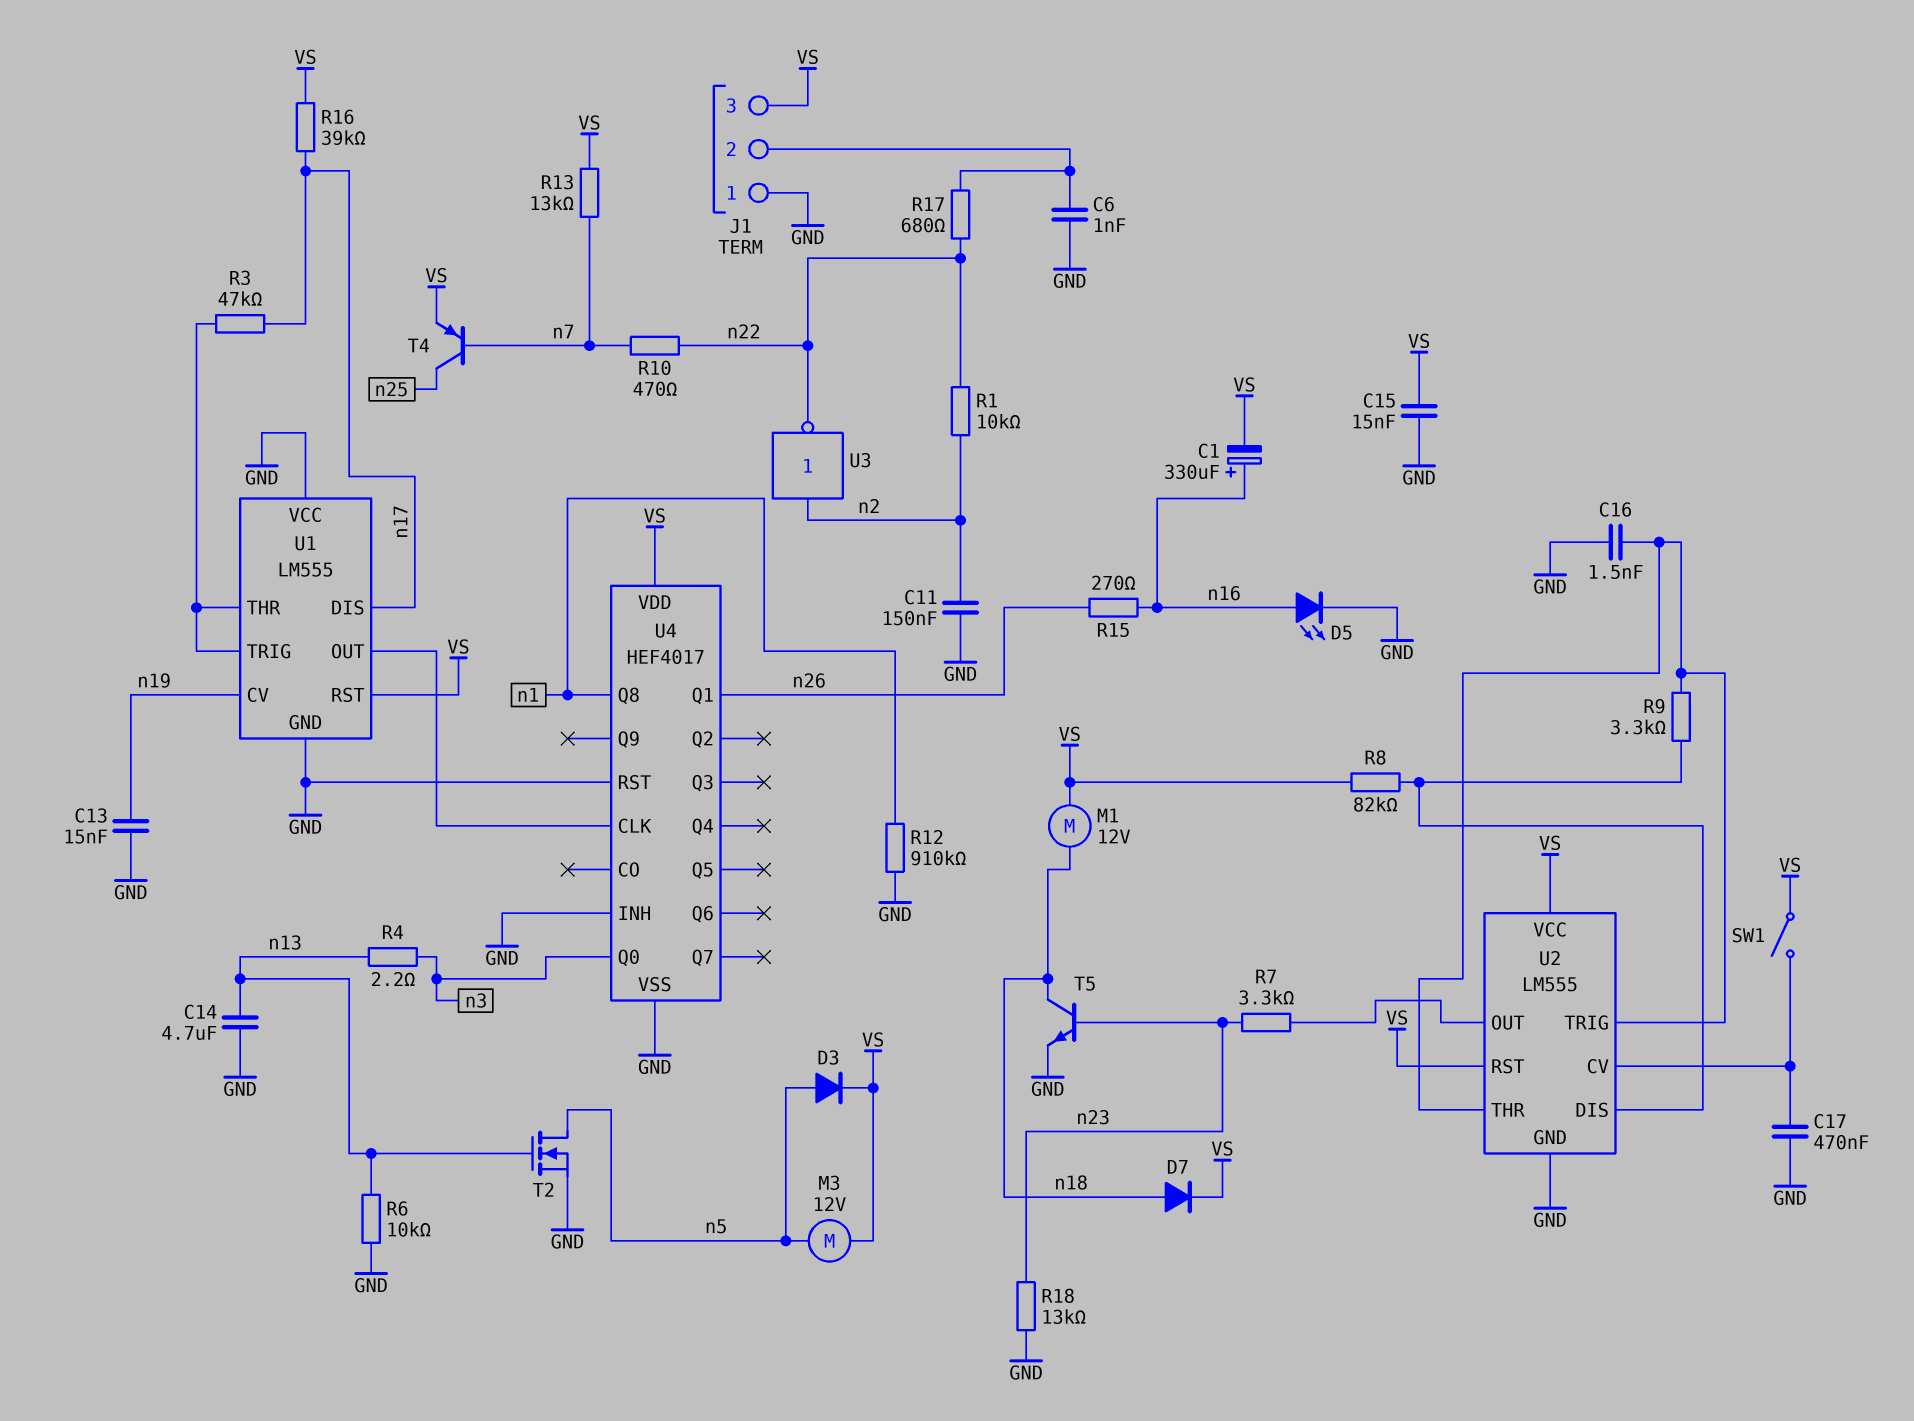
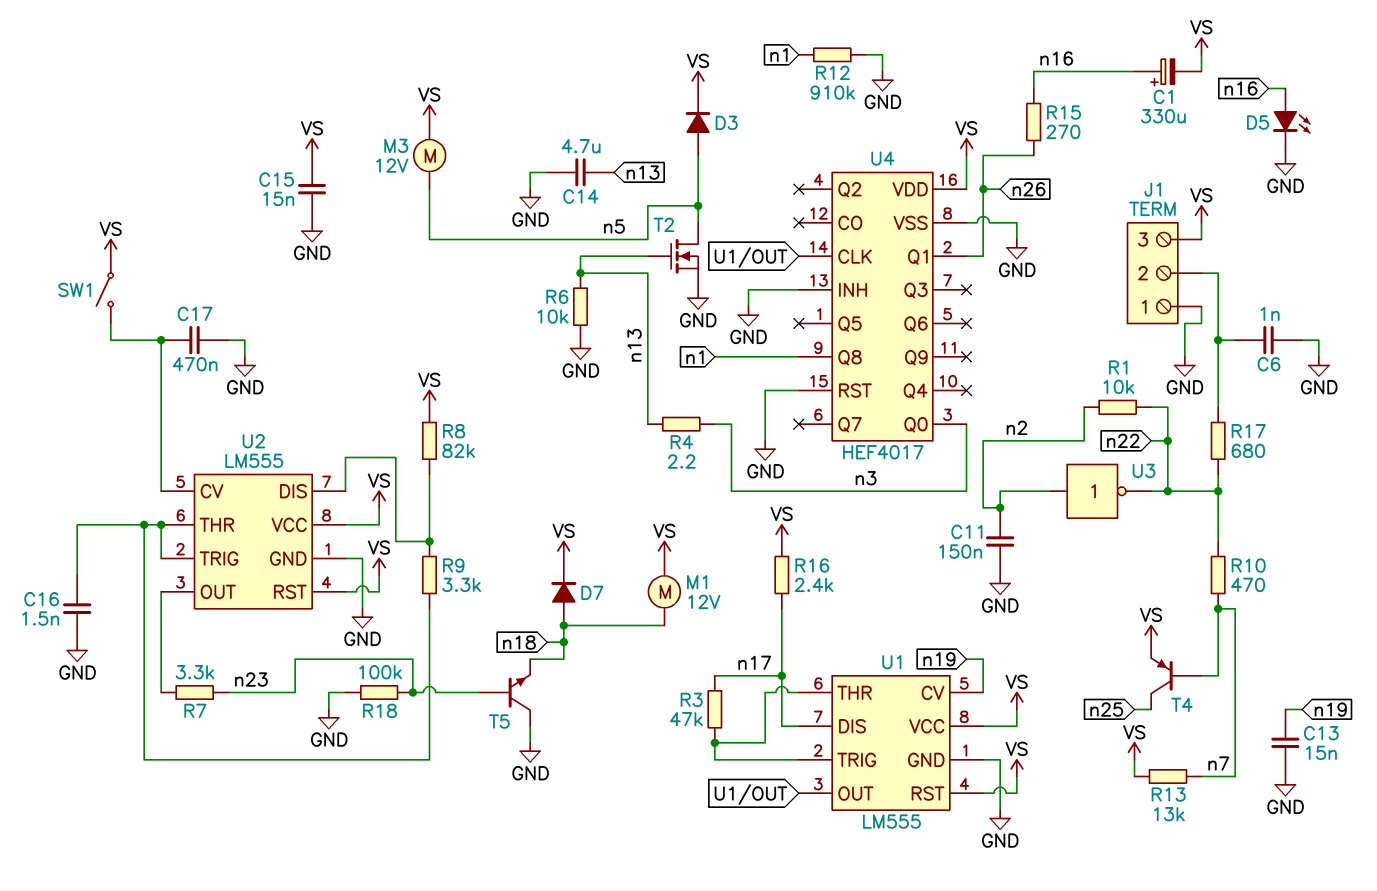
R16: 39k (VS, n17) -> 2.4k (VS, n17)
R18: 13k (GND, n23) -> 100k (GND, n23)
T5: NPN (B n23, C n18, E GND) -> NPN (B n23, C GND, E n18)
U1 pin VCC: GND -> VS

